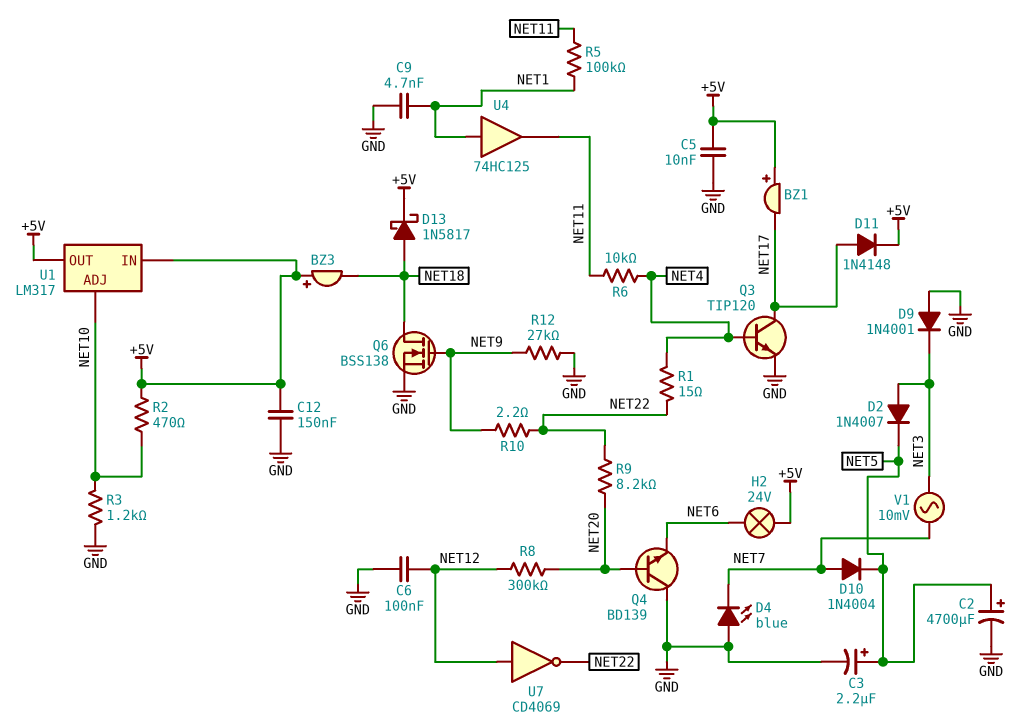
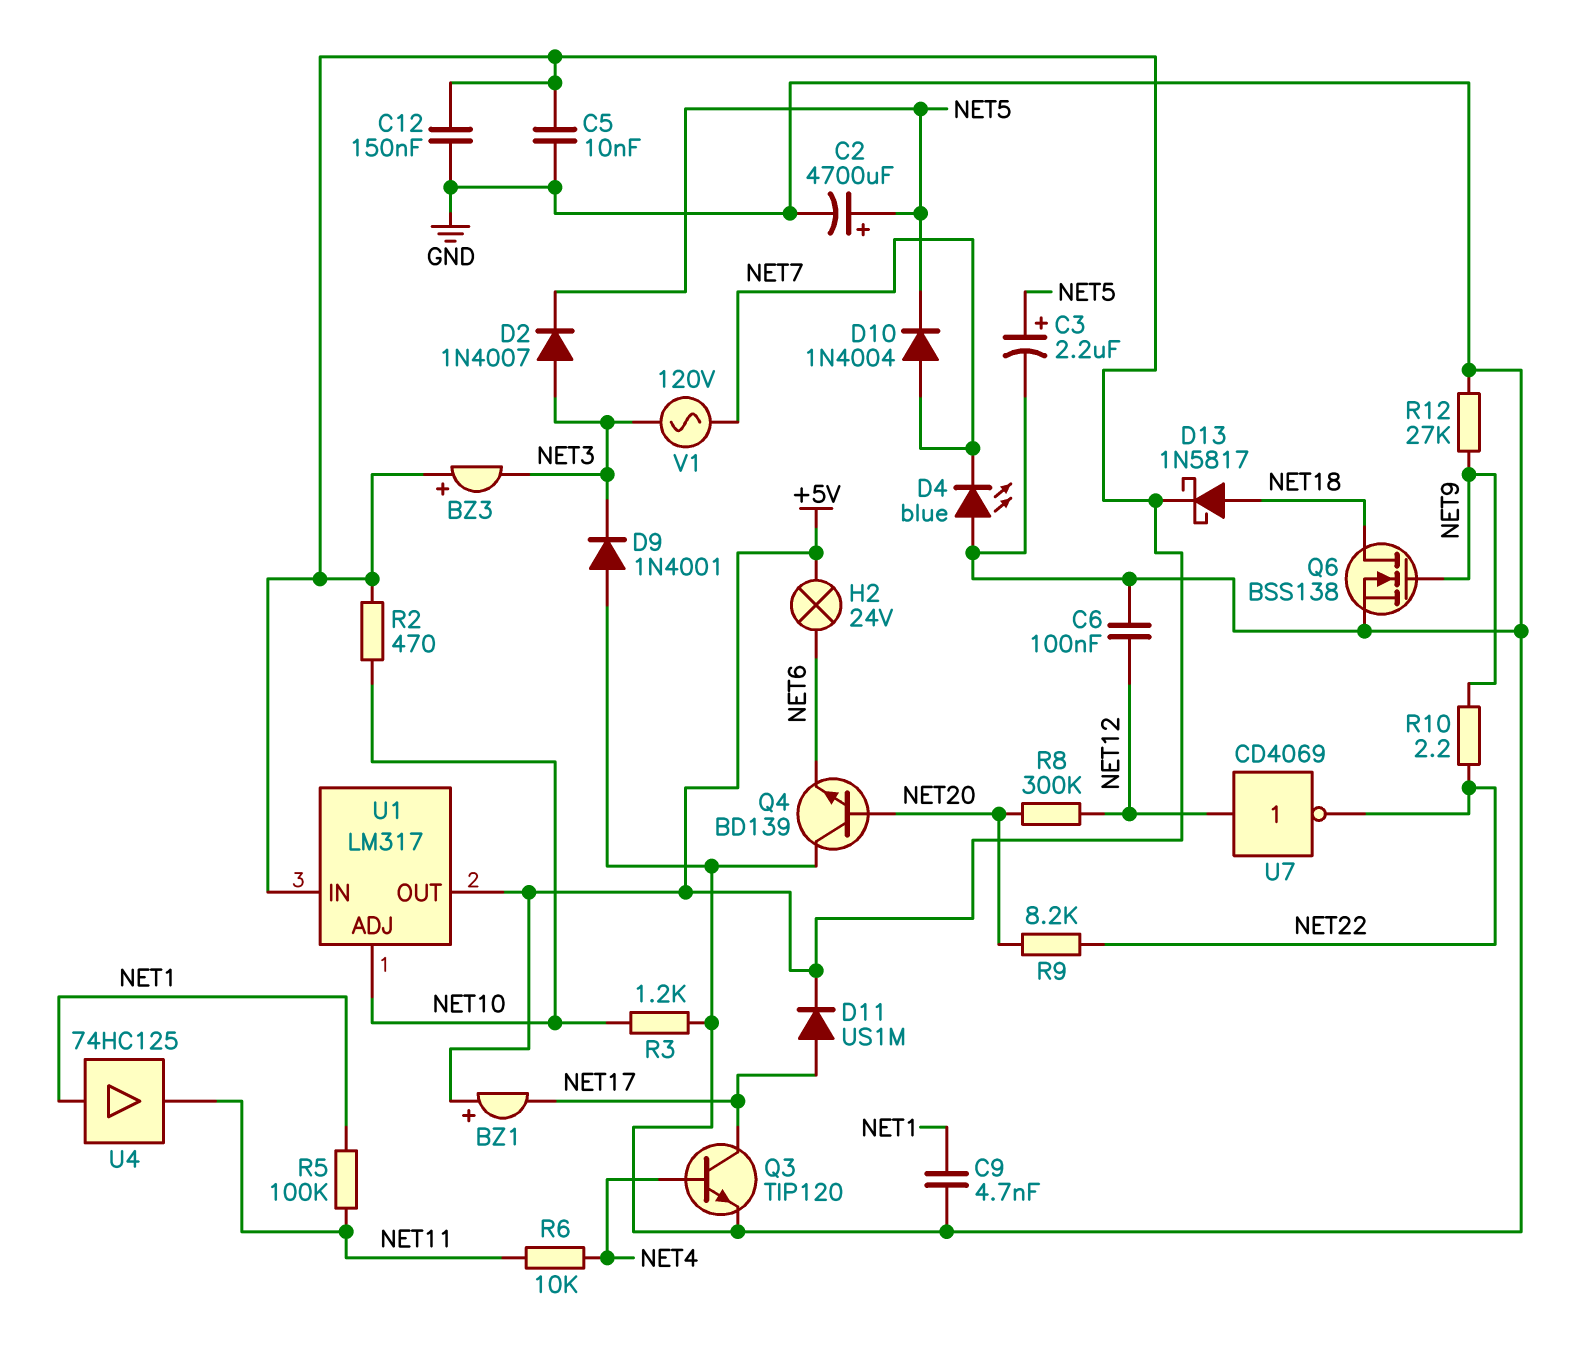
BZ3: buzzer (plus +5V, minus NET18) -> buzzer (plus +5V, minus NET3)
D11: diode 1N4148 (A NET17, K +5V) -> diode US1M (A NET17, K +5V)
R1: 15 (NET4, NET22) -> none
V1: AC 10mV (NET3, NET7) -> AC 120V (NET3, NET7)

